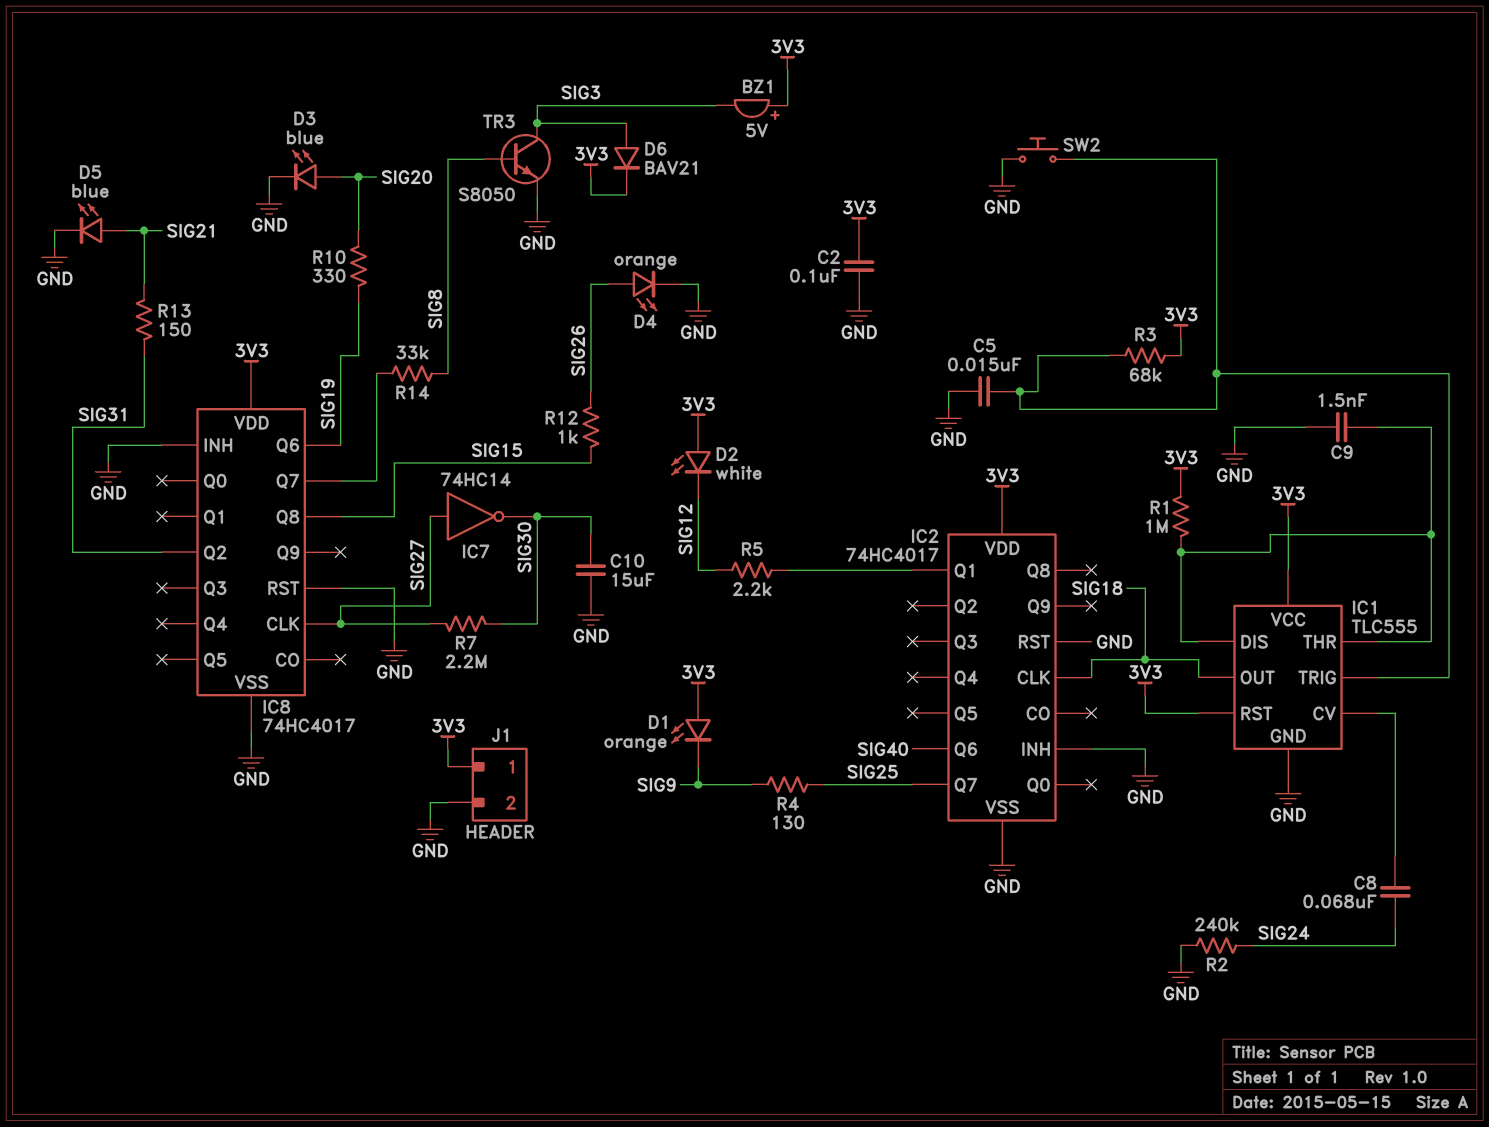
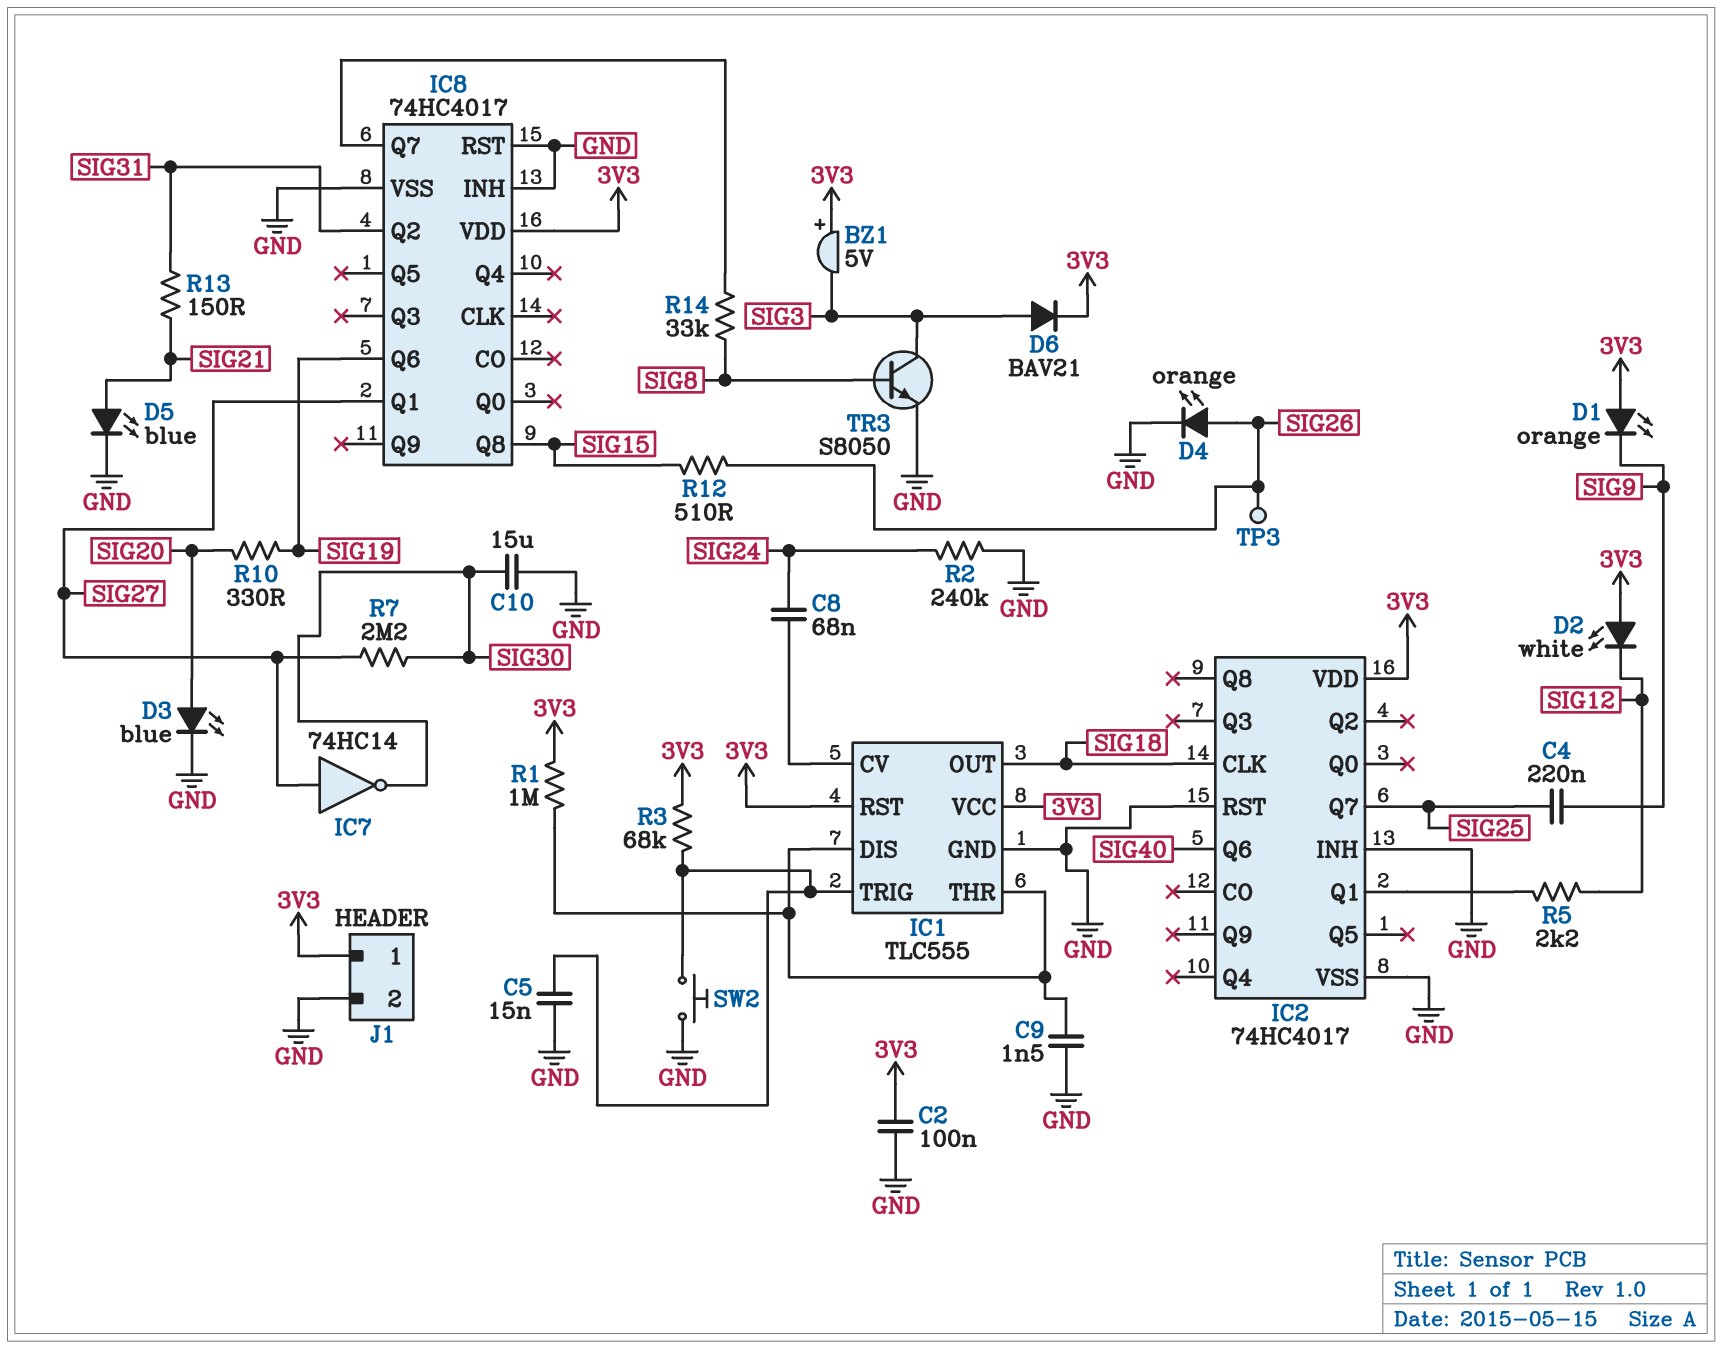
C4: none -> 220nF (SIG9, SIG25)
IC8 pin CLK: SIG27 -> none
IC8 pin Q1: none -> SIG27
R4: 130 (SIG9, SIG25) -> none
R12: 1k (SIG15, SIG26) -> 510 (SIG15, SIG26)
TP3: none -> test point (SIG26)

